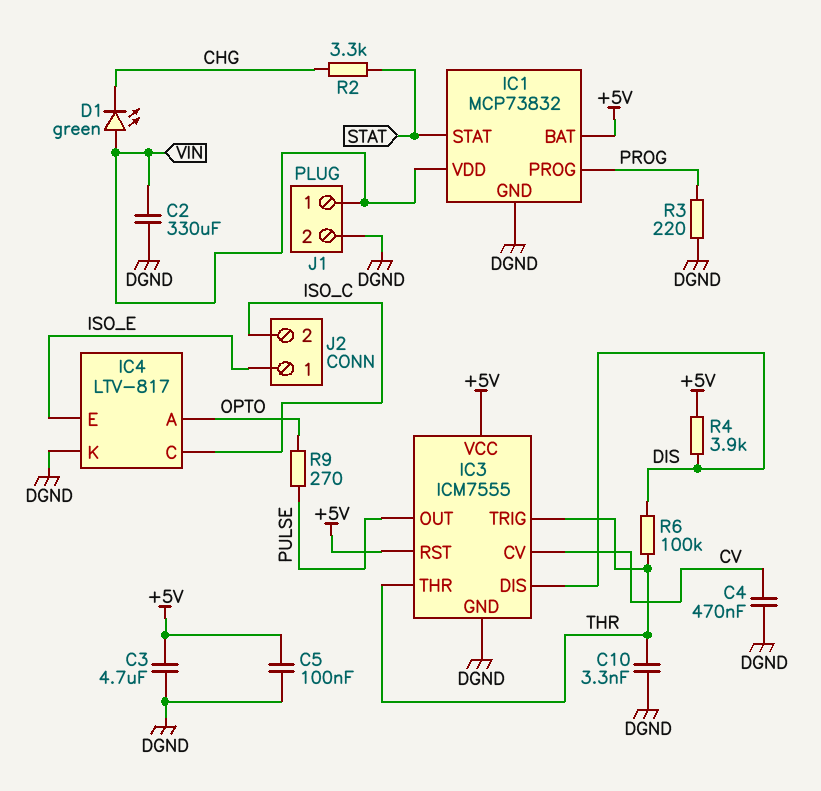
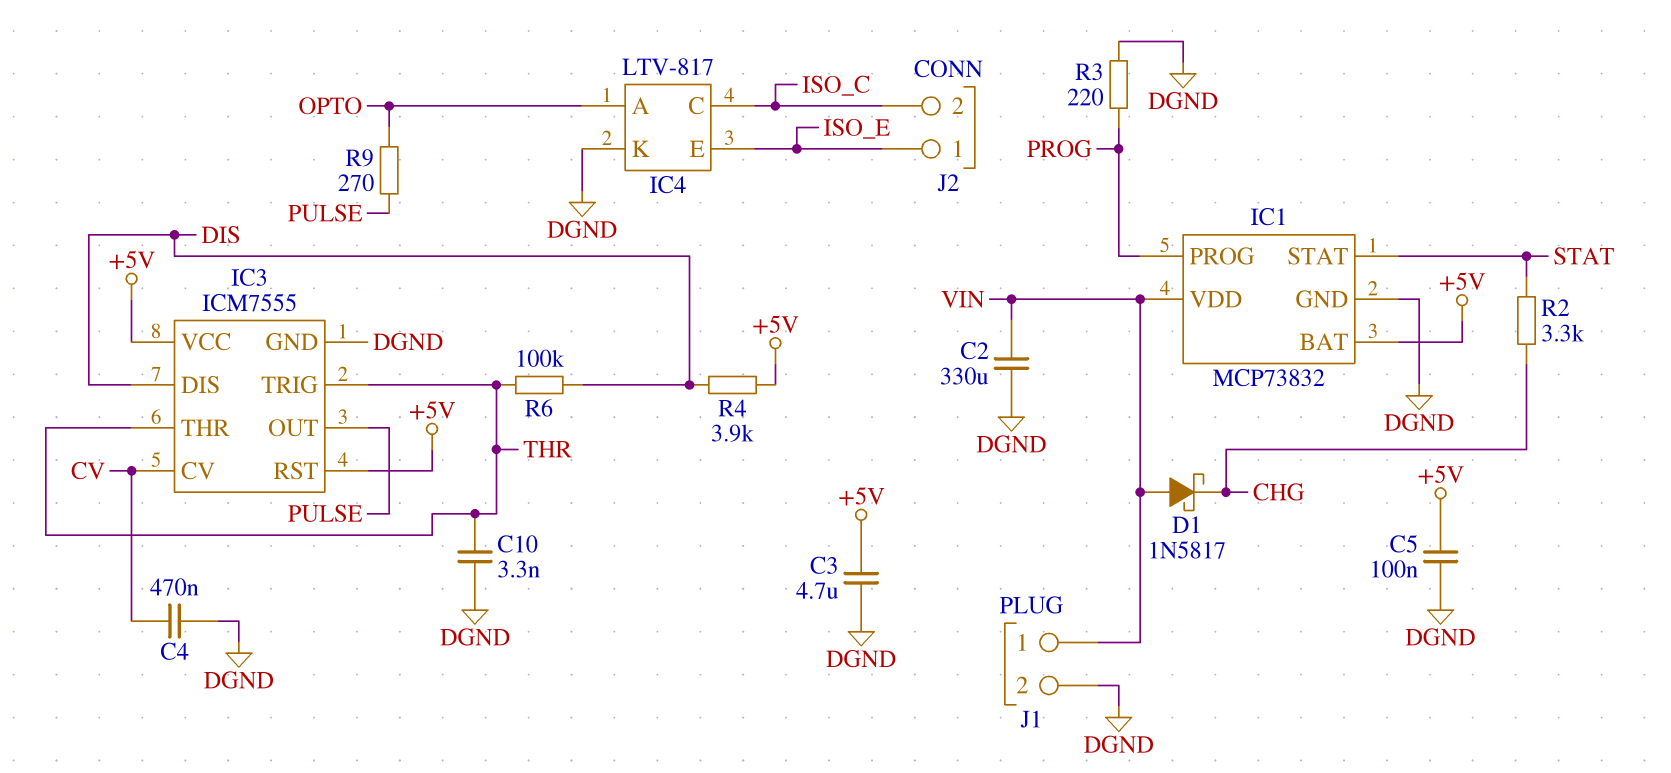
D1: LED green (A VIN, K CHG) -> schottky 1N5817 (A VIN, K CHG)

